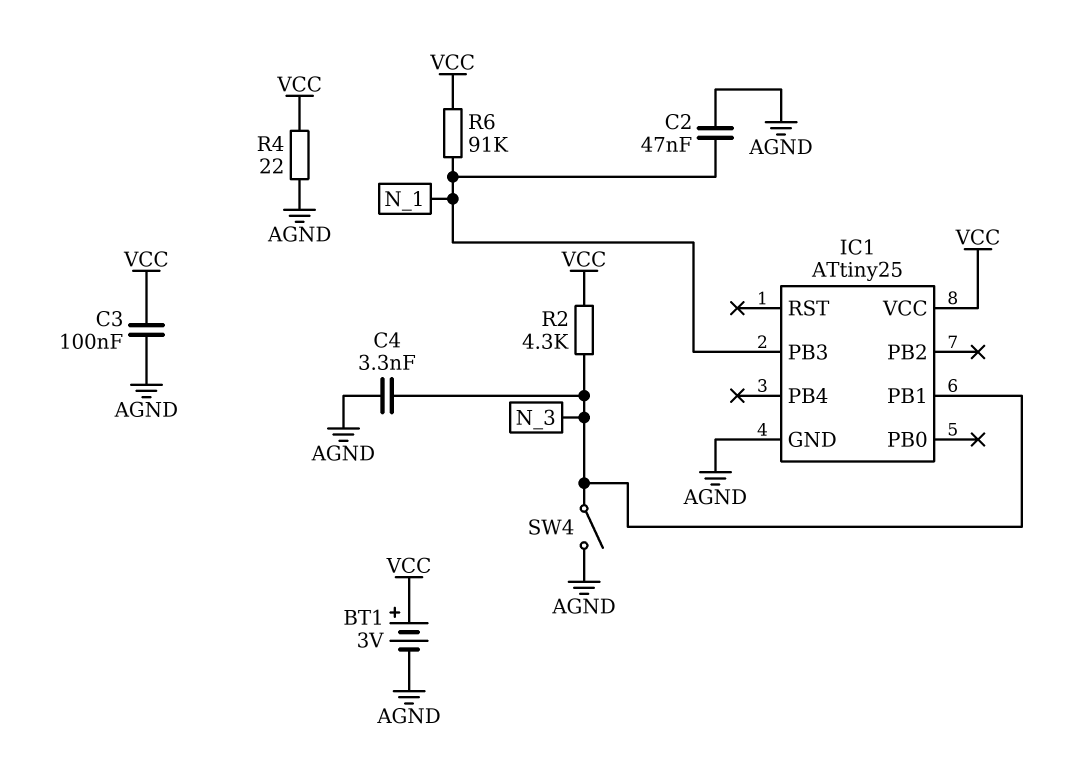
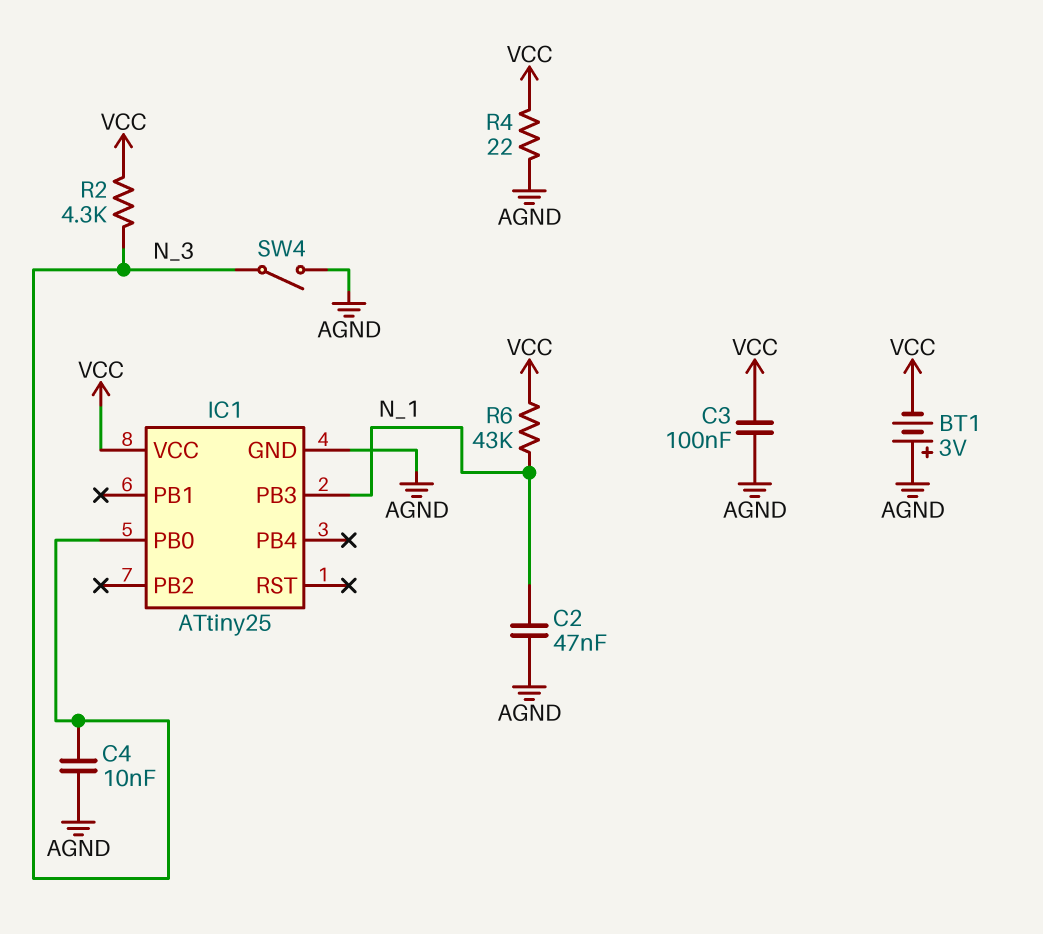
BT1: 3V (plus VCC, minus AGND) -> 3V (plus AGND, minus VCC)
C4: 3.3nF (AGND, N_3) -> 10nF (AGND, N_3)
IC1 pin PB0: none -> N_3
IC1 pin PB1: N_3 -> none
R6: 91k (N_1, VCC) -> 43k (N_1, VCC)

